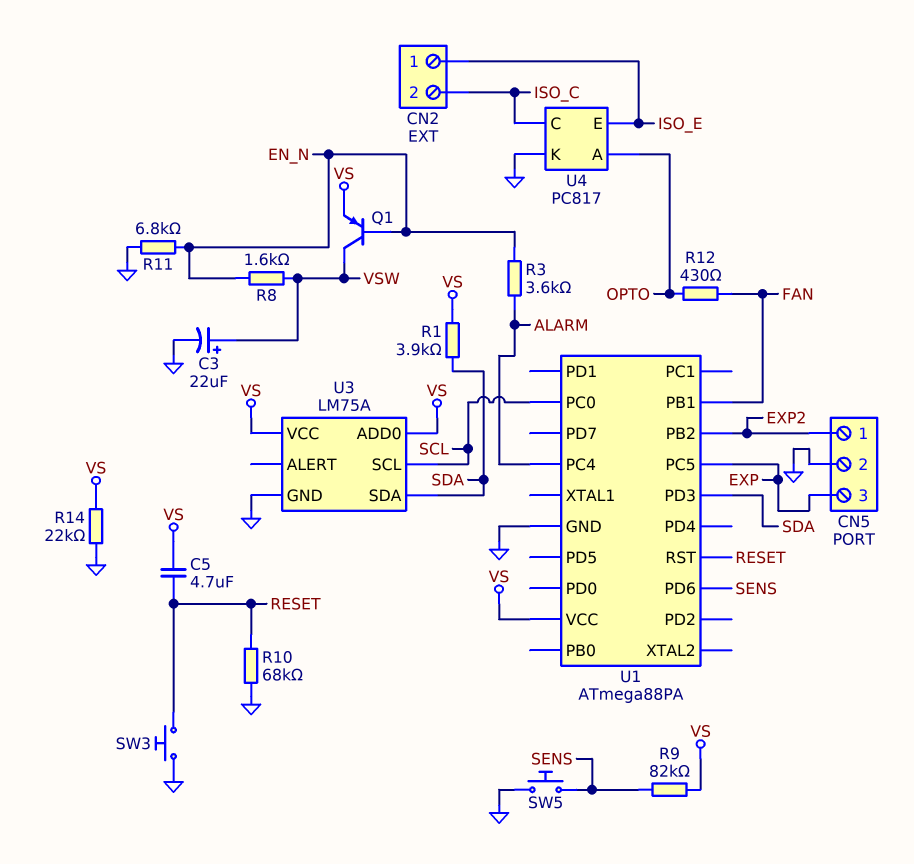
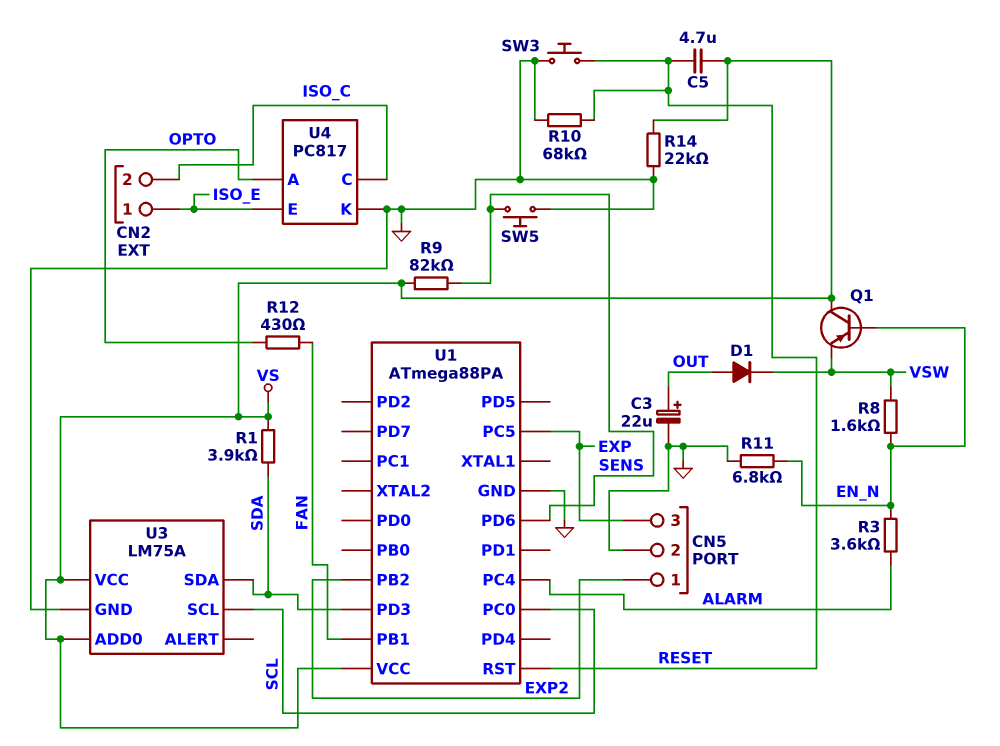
C3: 22uF (plus VSW, minus GND) -> 22uF (plus OUT, minus GND)
D1: none -> diode (A OUT, K VSW)
Q1: PNP (B EN_N, C VSW, E VS) -> PNP (B EN_N, C VS, E VSW)

